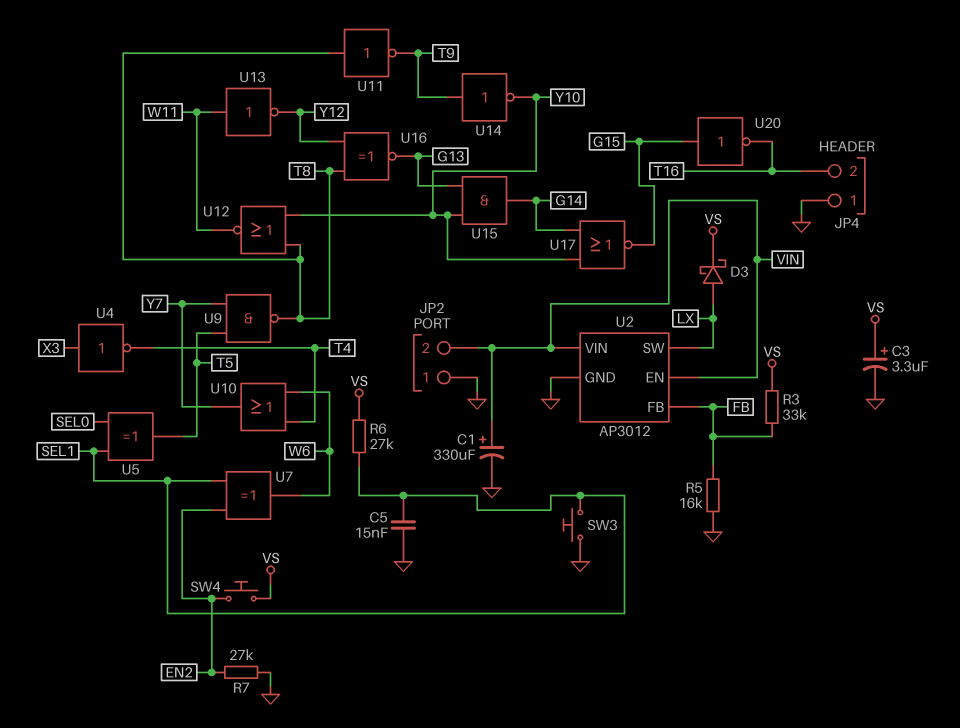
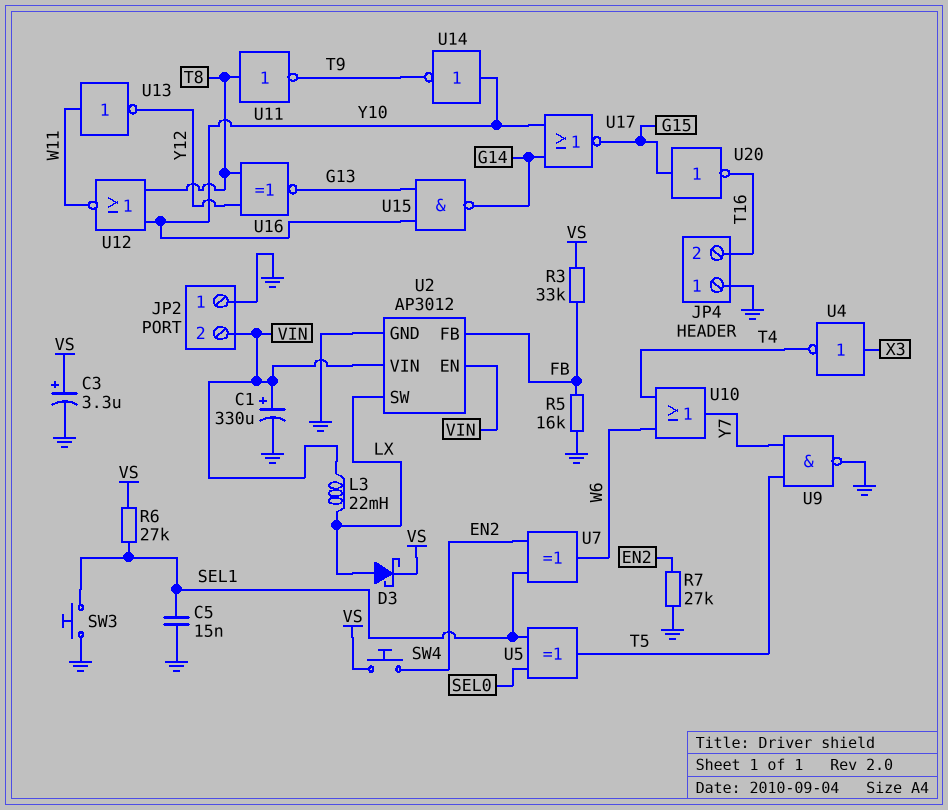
L3: none -> 22mH (LX, VIN)
U9: NAND (in T5, in Y7, out T8) -> NAND (in T5, in Y7, out GND)
U14: NOT (in T9, out Y10) -> NOT (in Y10, out T9)
U15: AND (in G13, in Y10, out G14) -> NAND (in G13, in Y10, out G14)

